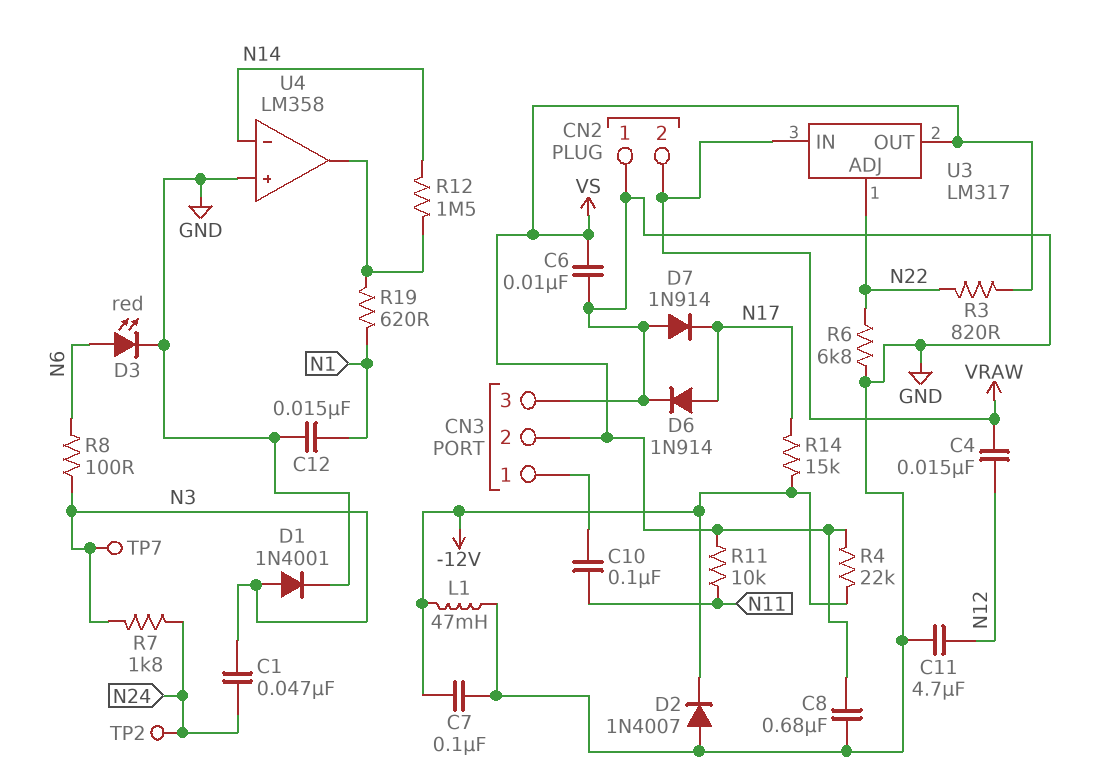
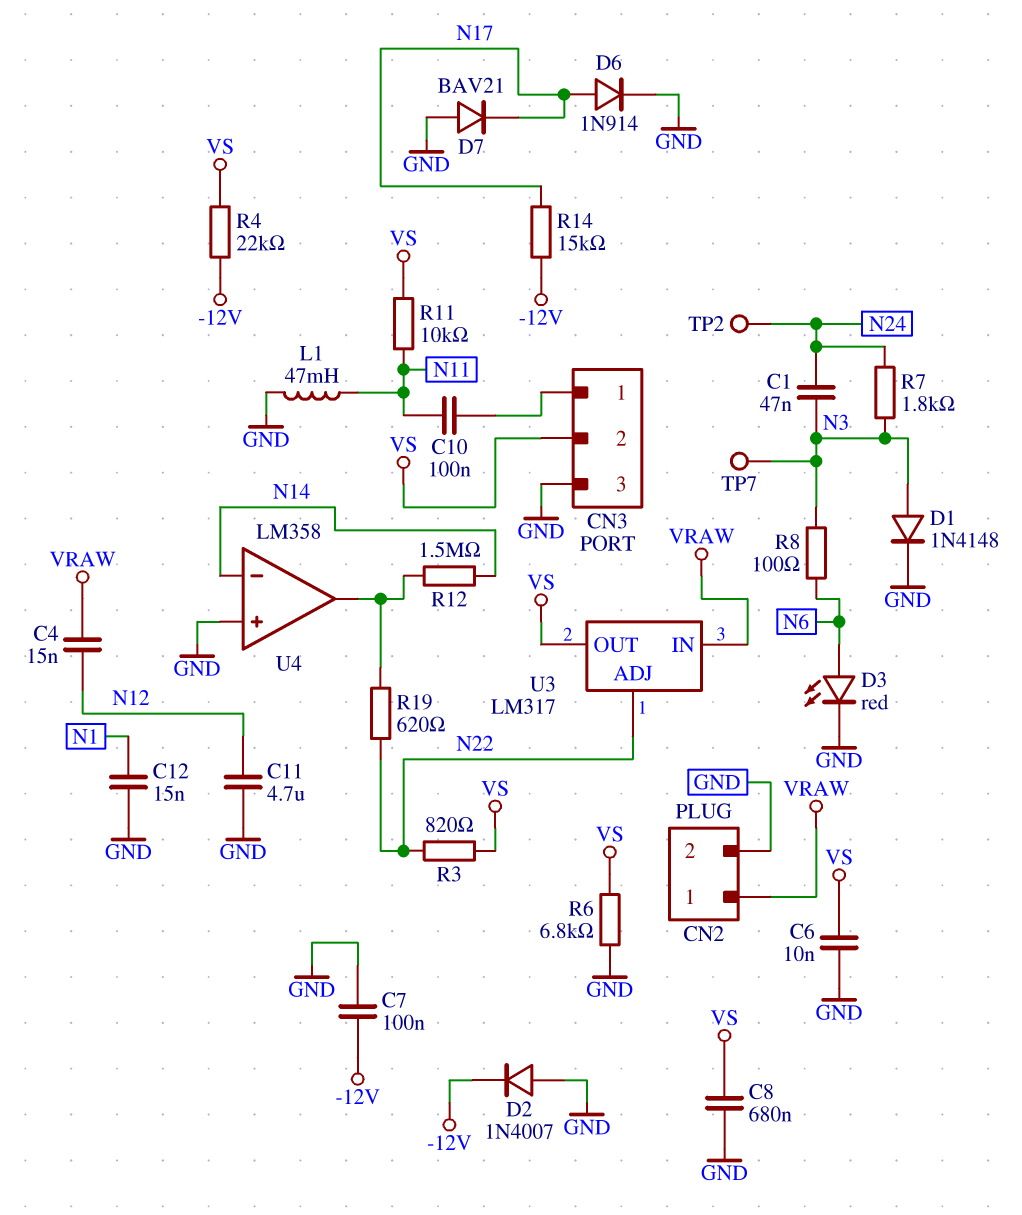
CN2 pin 1: GND -> VRAW
CN2 pin 2: VRAW -> GND
D1: diode 1N4001 (A N3, K GND) -> diode 1N4148 (A N3, K GND)
D7: diode 1N914 (A GND, K N17) -> diode BAV21 (A GND, K N17)
L1: 47mH (-12V, GND) -> 47mH (GND, N11)
R6: 6.8k (GND, N22) -> 6.8k (GND, VS)
R19: 620 (N1, U4/out) -> 620 (N22, U4/out)

